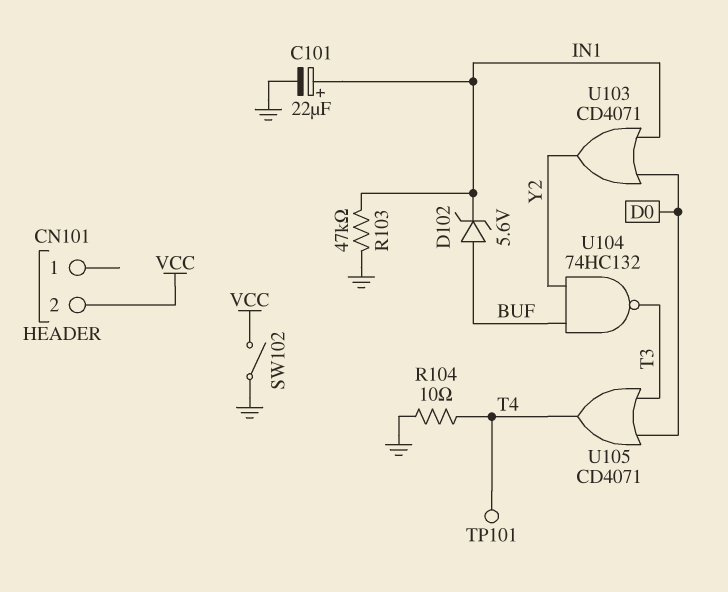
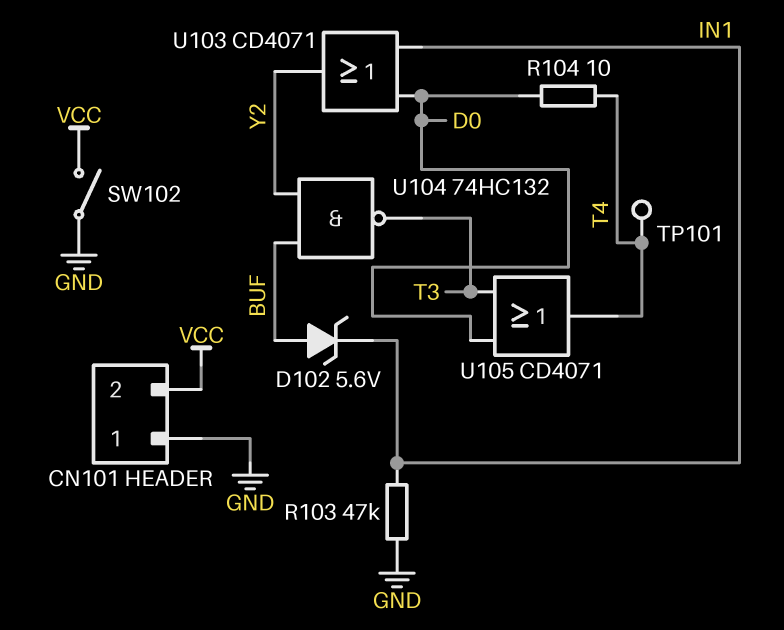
C101: 22uF (plus IN1, minus GND) -> none
CN101 pin 1: none -> GND
R104: 10 (GND, T4) -> 10 (D0, T4)

